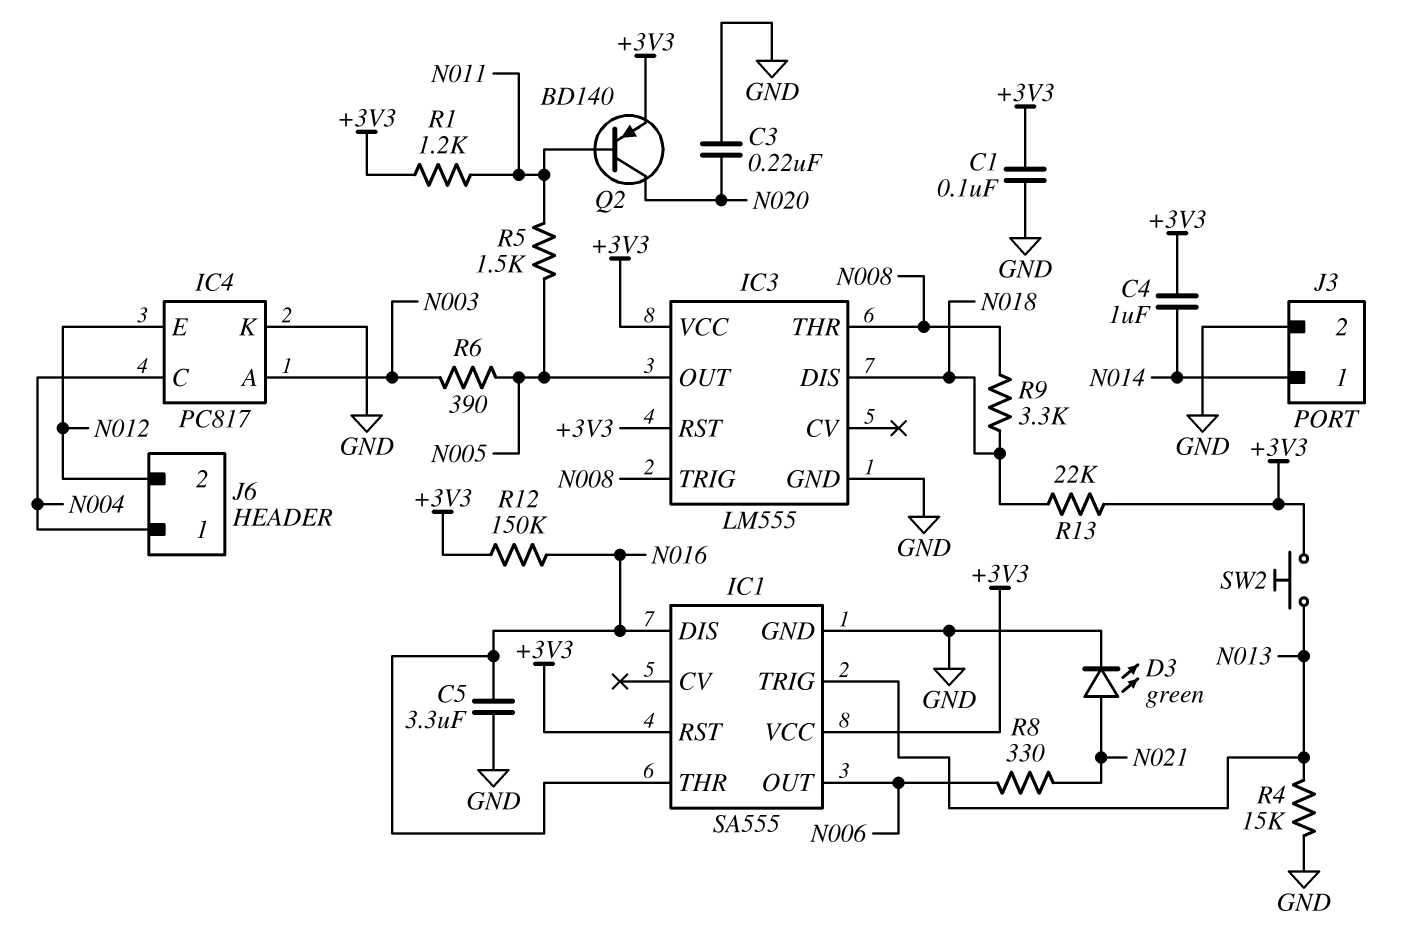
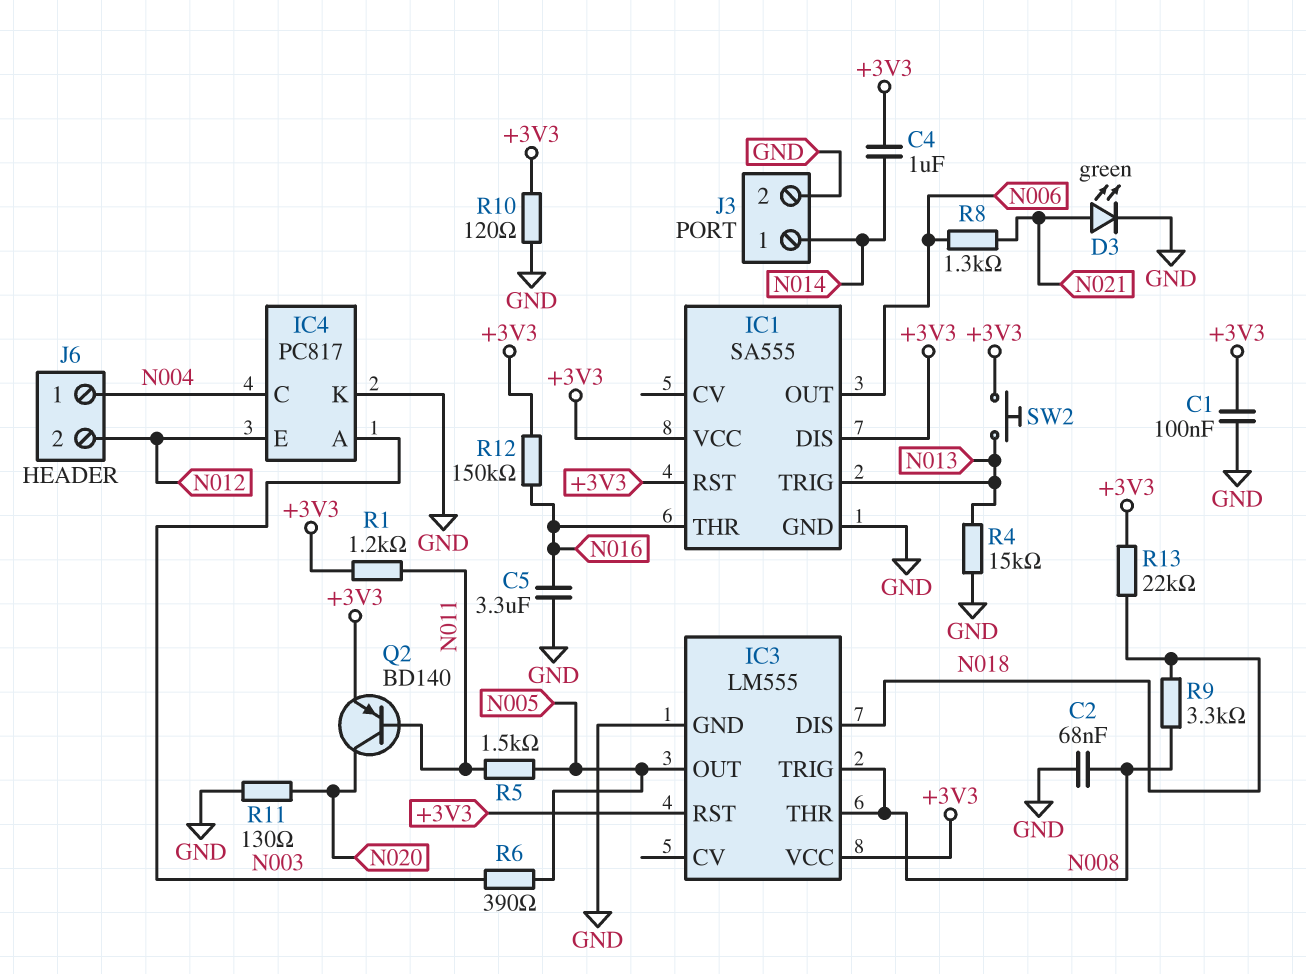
C2: none -> 68nF (GND, N008)
C3: 220nF (GND, N020) -> none
IC1 pin DIS: N016 -> +3V3
R8: 330 (N006, N021) -> 1.3k (N006, N021)
R10: none -> 120 (+3V3, GND)
R11: none -> 130 (GND, N020)

